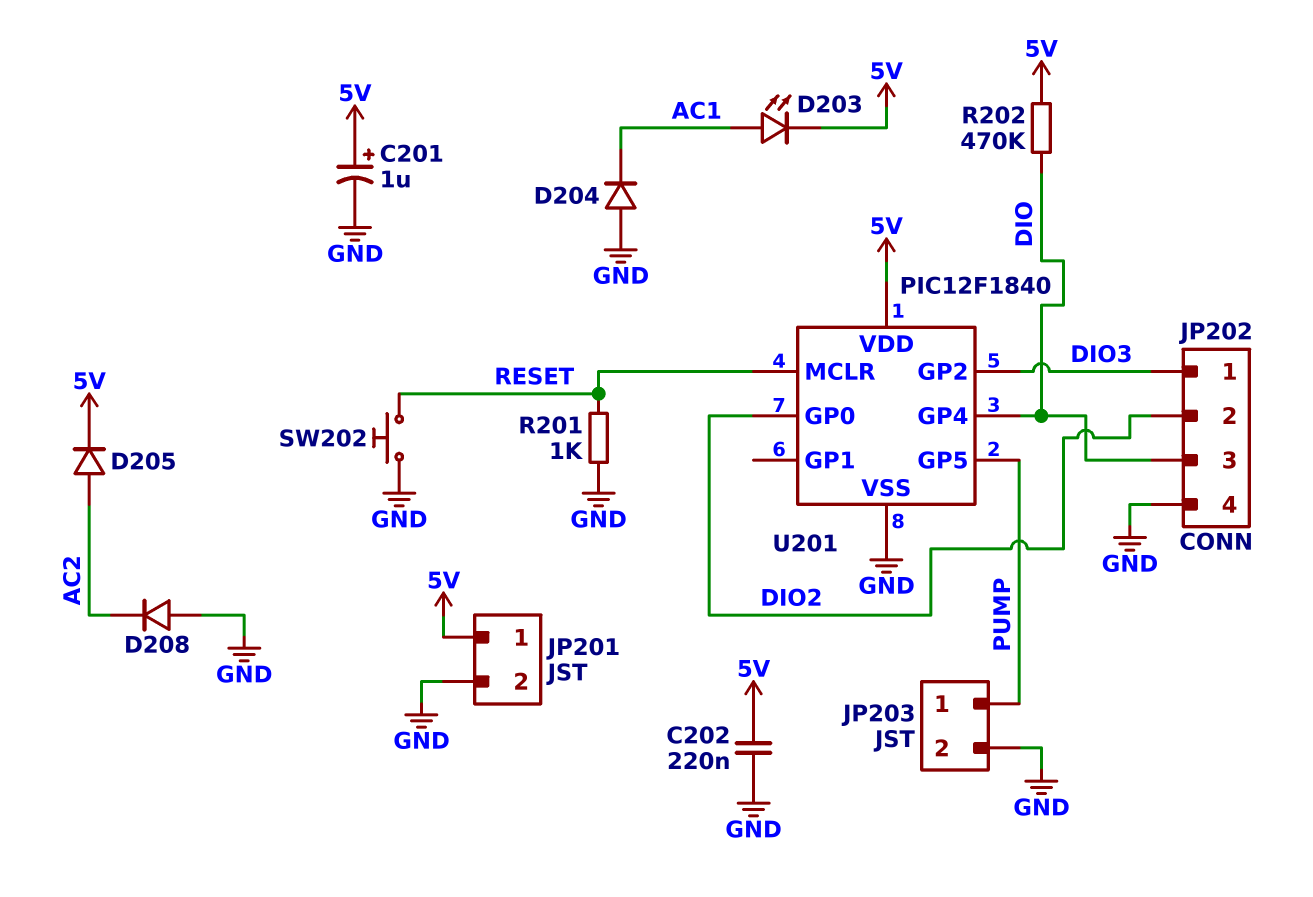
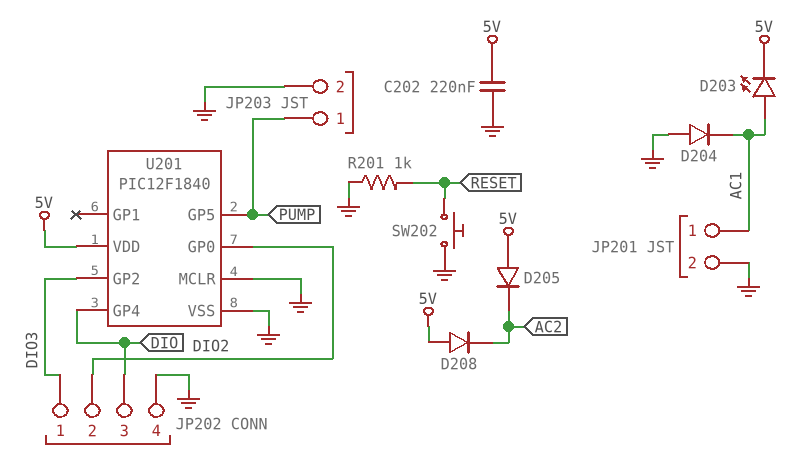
C201: 1uF (plus 5V, minus GND) -> none
D205: diode (A AC2, K 5V) -> diode (A 5V, K AC2)
D208: diode (A GND, K AC2) -> diode (A 5V, K AC2)
JP201 pin 1: 5V -> AC1
R202: 470k (5V, DIO) -> none
U201 pin MCLR: RESET -> GND

